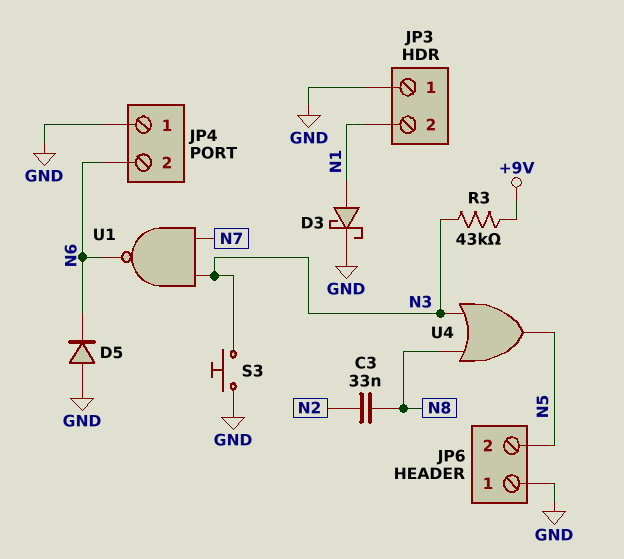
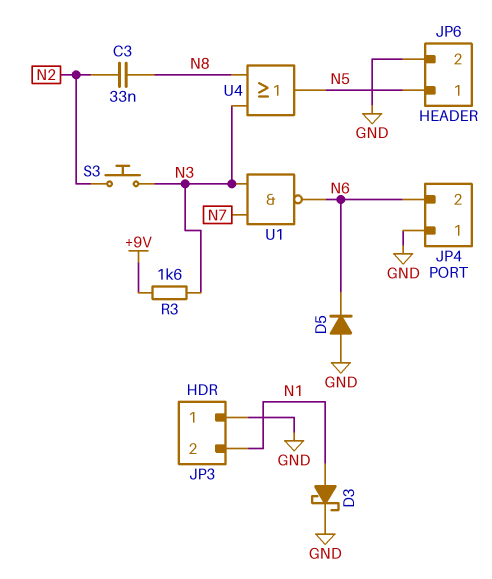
JP6 pin 1: GND -> N5
JP6 pin 2: N5 -> GND
R3: 43k (+9V, N3) -> 1.6k (+9V, N3)
S3: button (GND, N3) -> button (N2, N3)

